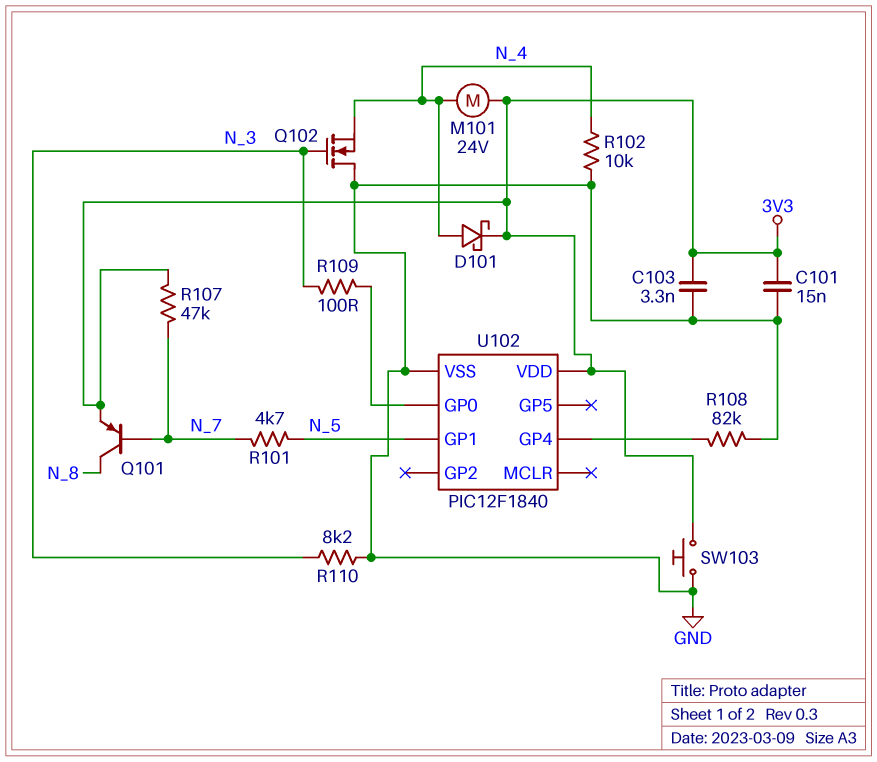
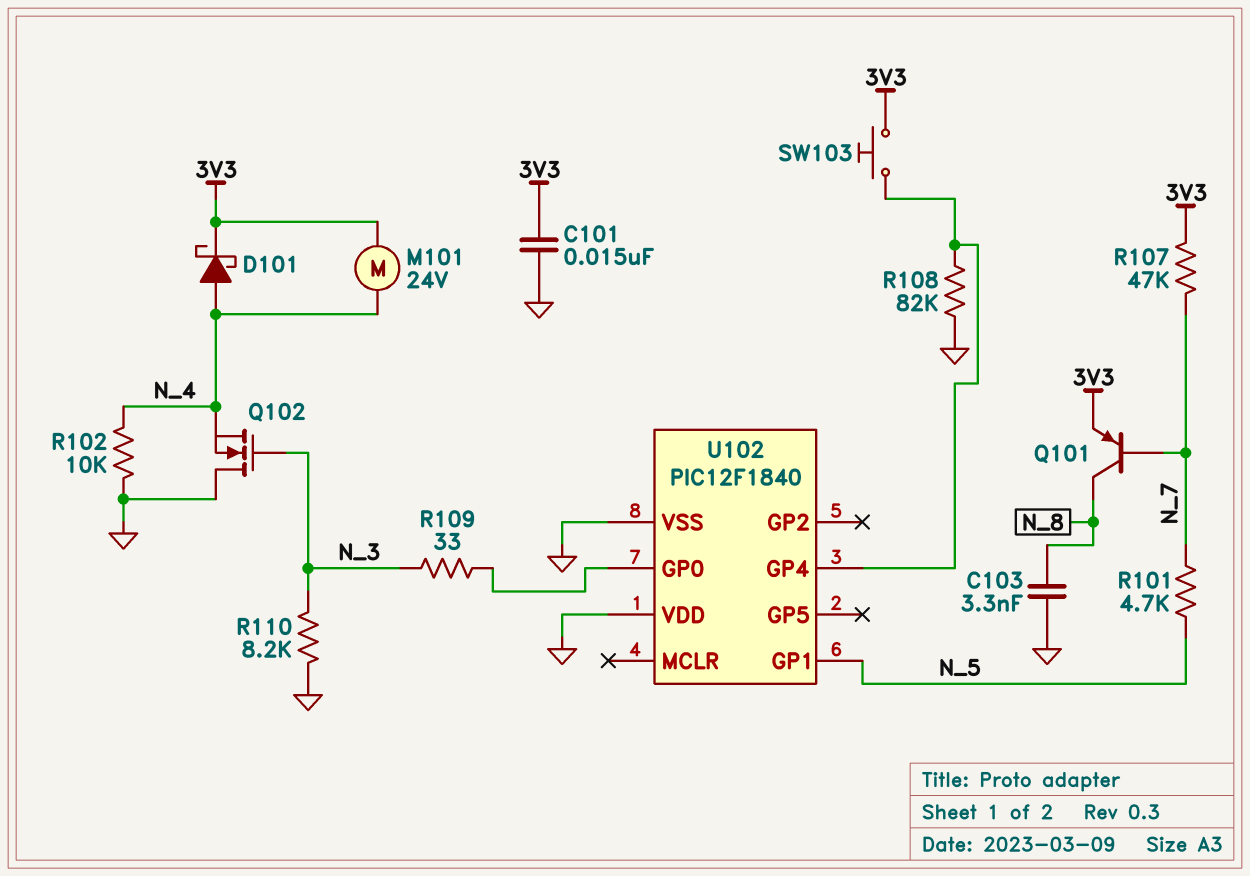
C103: 3.3nF (3V3, GND) -> 3.3nF (GND, N_8)
R109: 100 (N_3, U102/GP0) -> 33 (N_3, U102/GP0)
SW103: button (3V3, GND) -> button (3V3, U102/GP4)
U102 pin VDD: 3V3 -> GND

